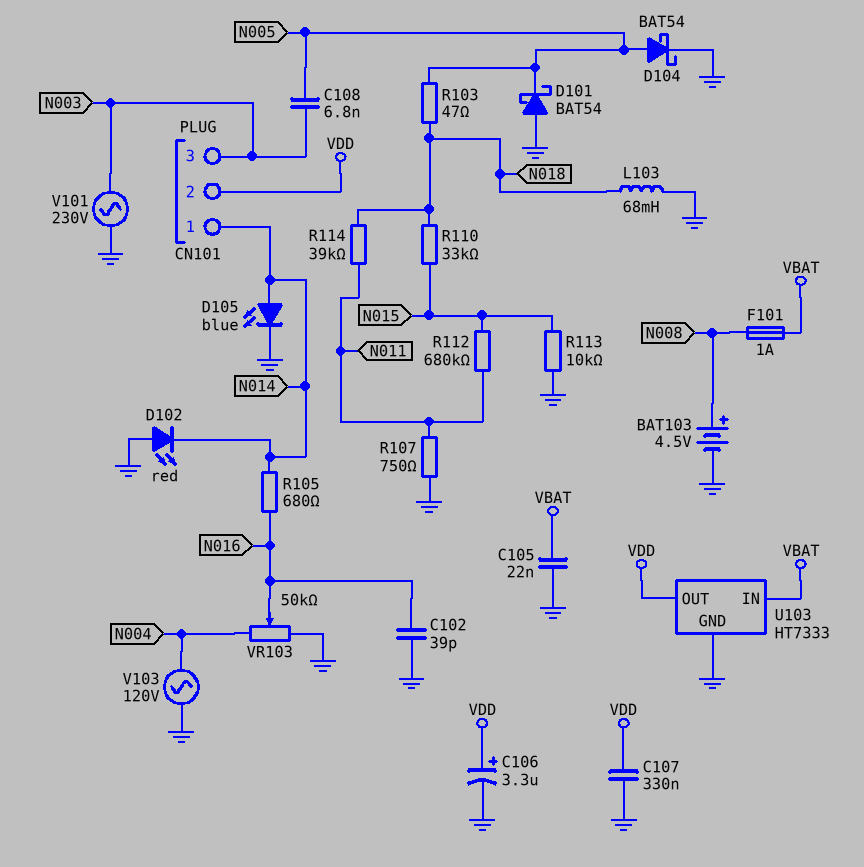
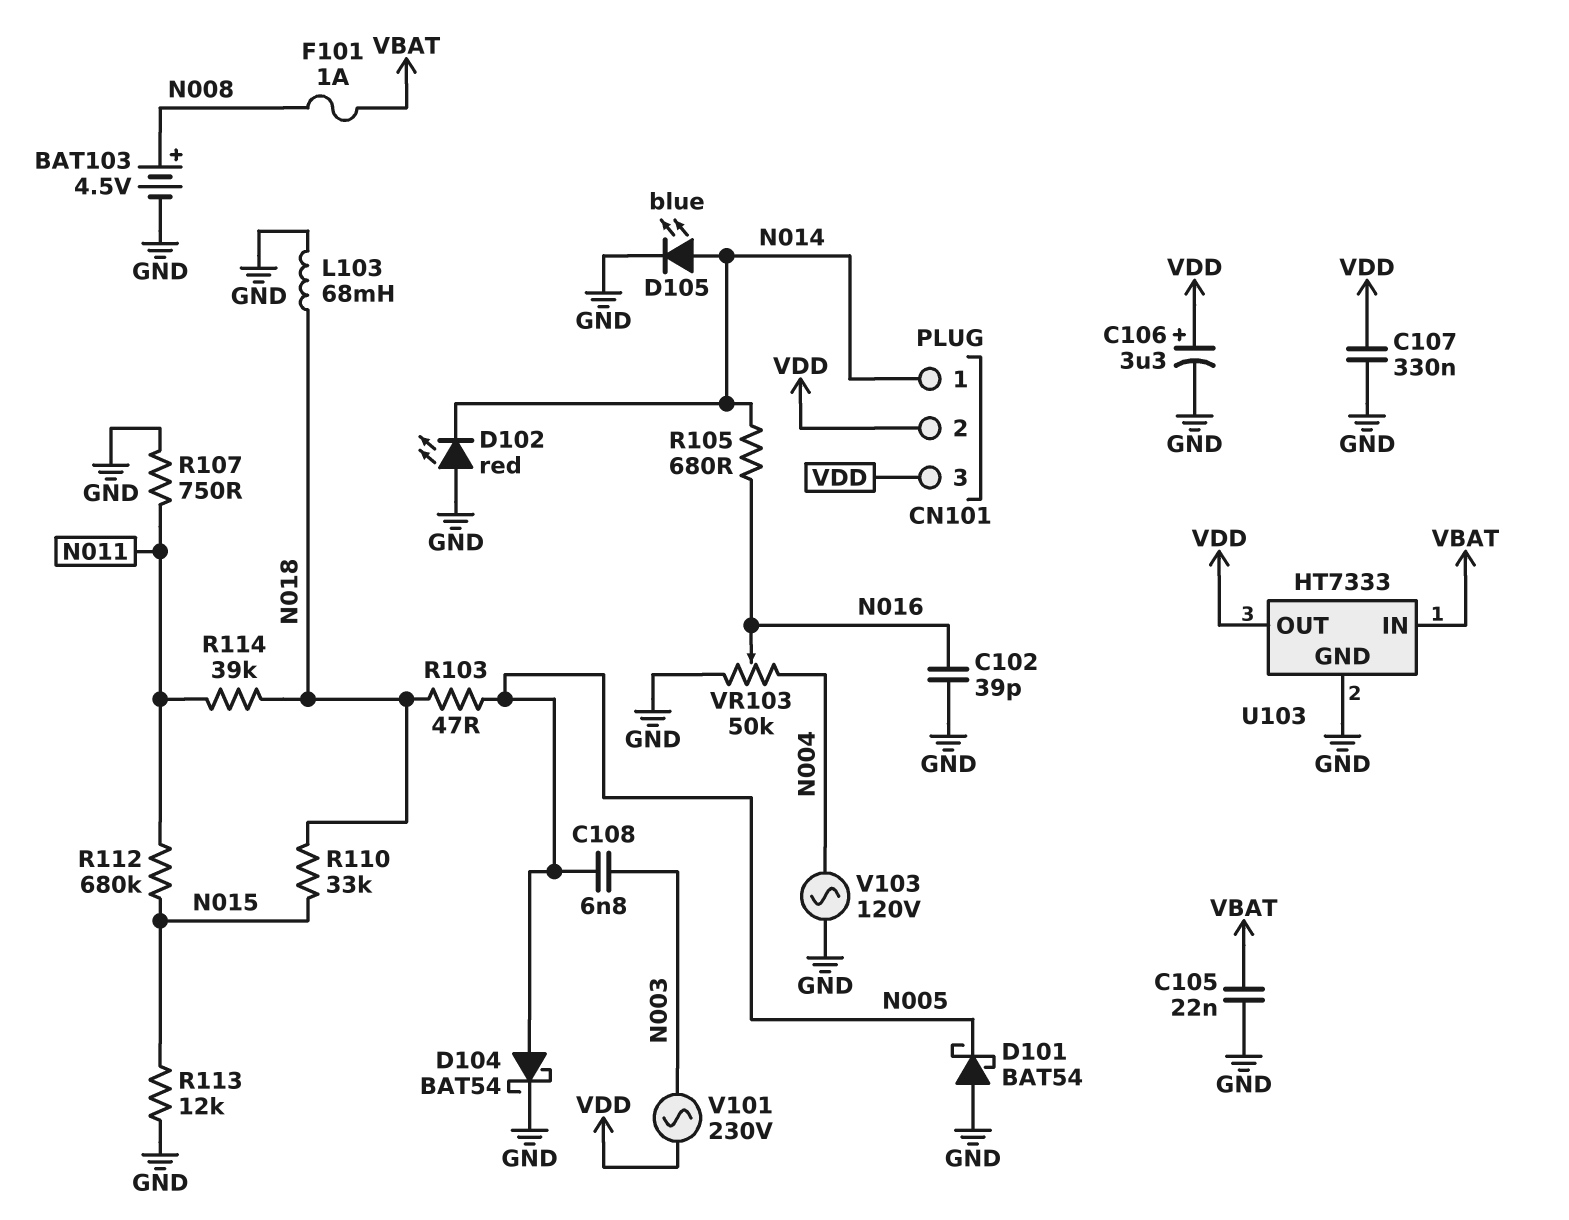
CN101 pin 3: N003 -> VDD
R113: 10k (GND, N015) -> 12k (GND, N015)
V101: AC 230V (GND, N003) -> AC 230V (N003, VDD)

